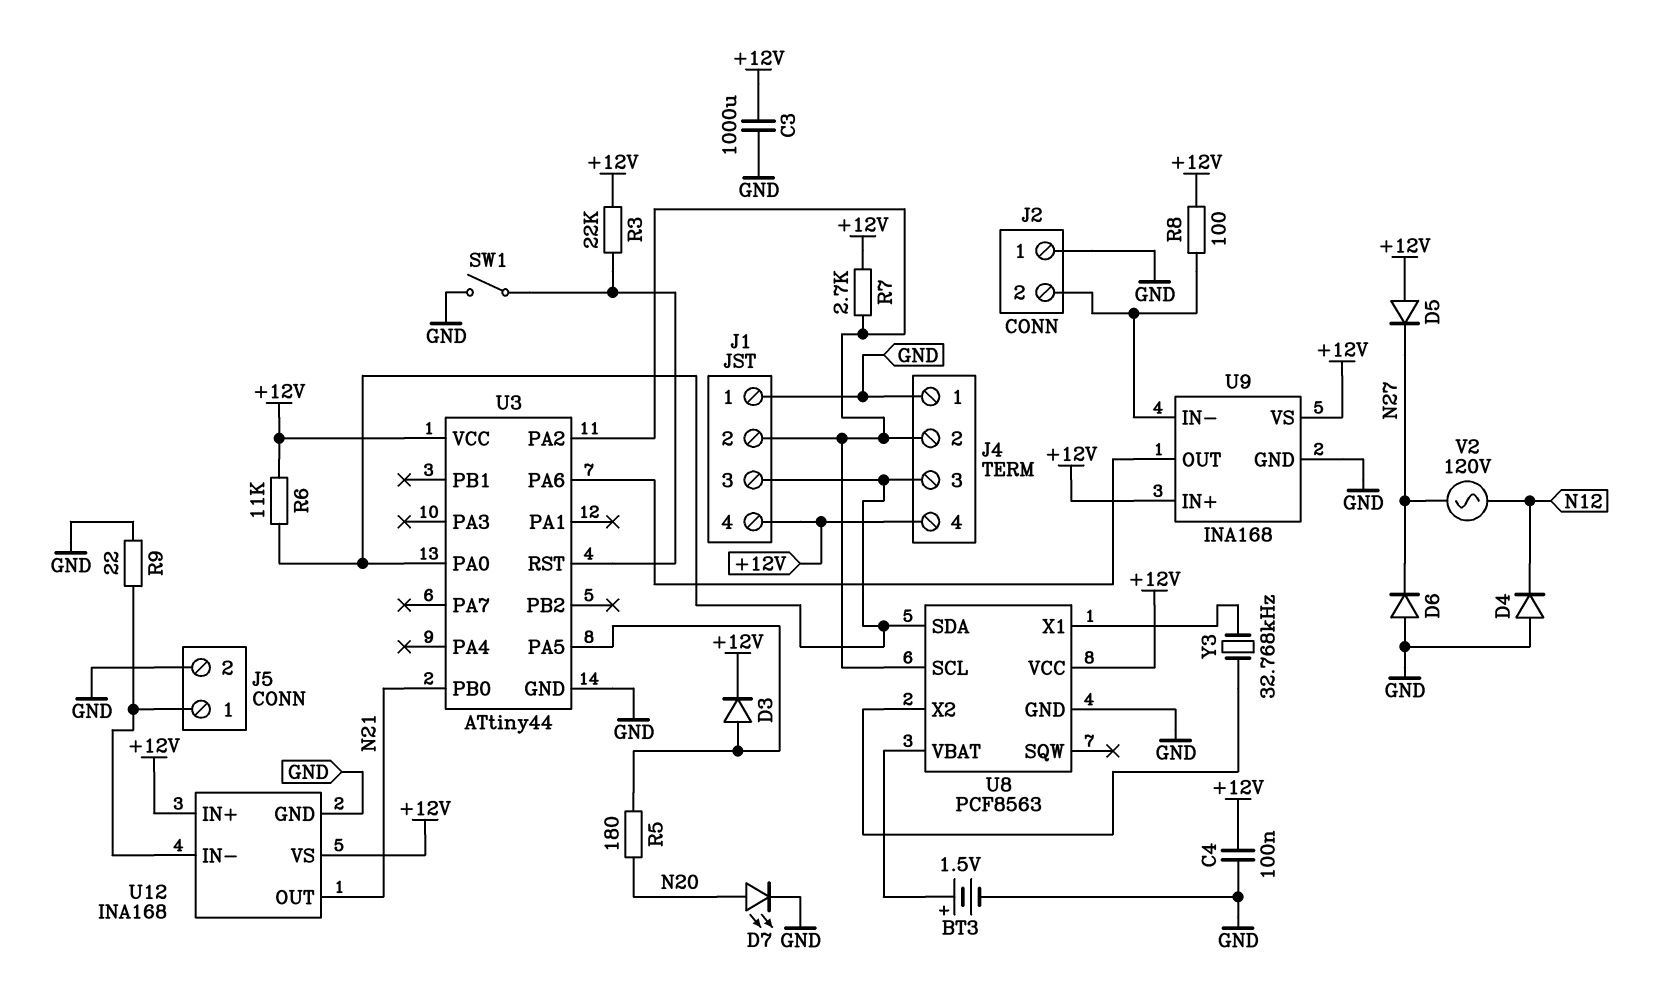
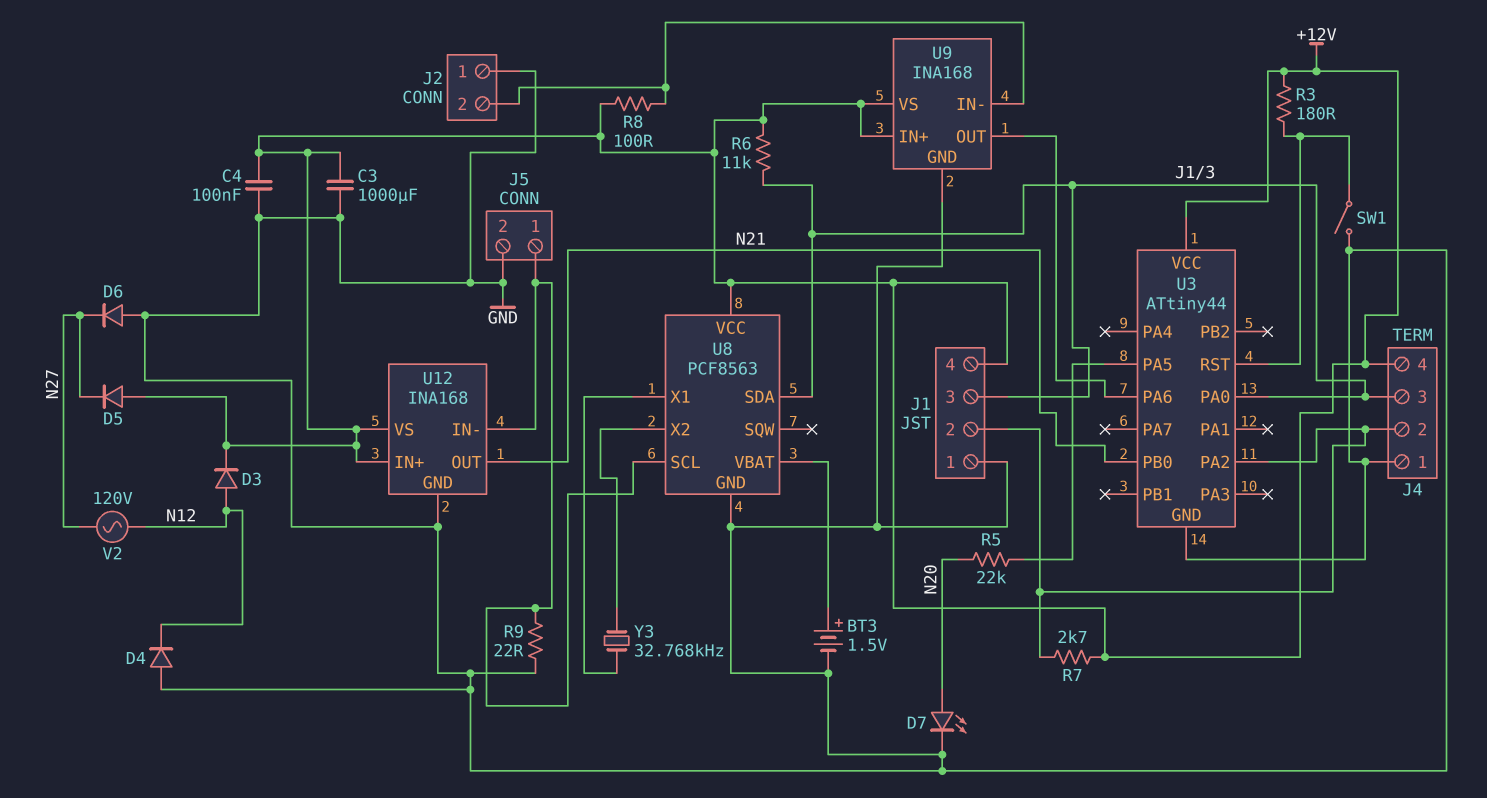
D3: diode (A U3/PA5, K +12V) -> diode (A N12, K +12V)
R3: 22k (+12V, U3/RST) -> 180 (+12V, U3/RST)
R5: 180 (N20, U3/PA5) -> 22k (N20, U3/PA5)
U8 pin SCL: J1/2 -> J5/1

